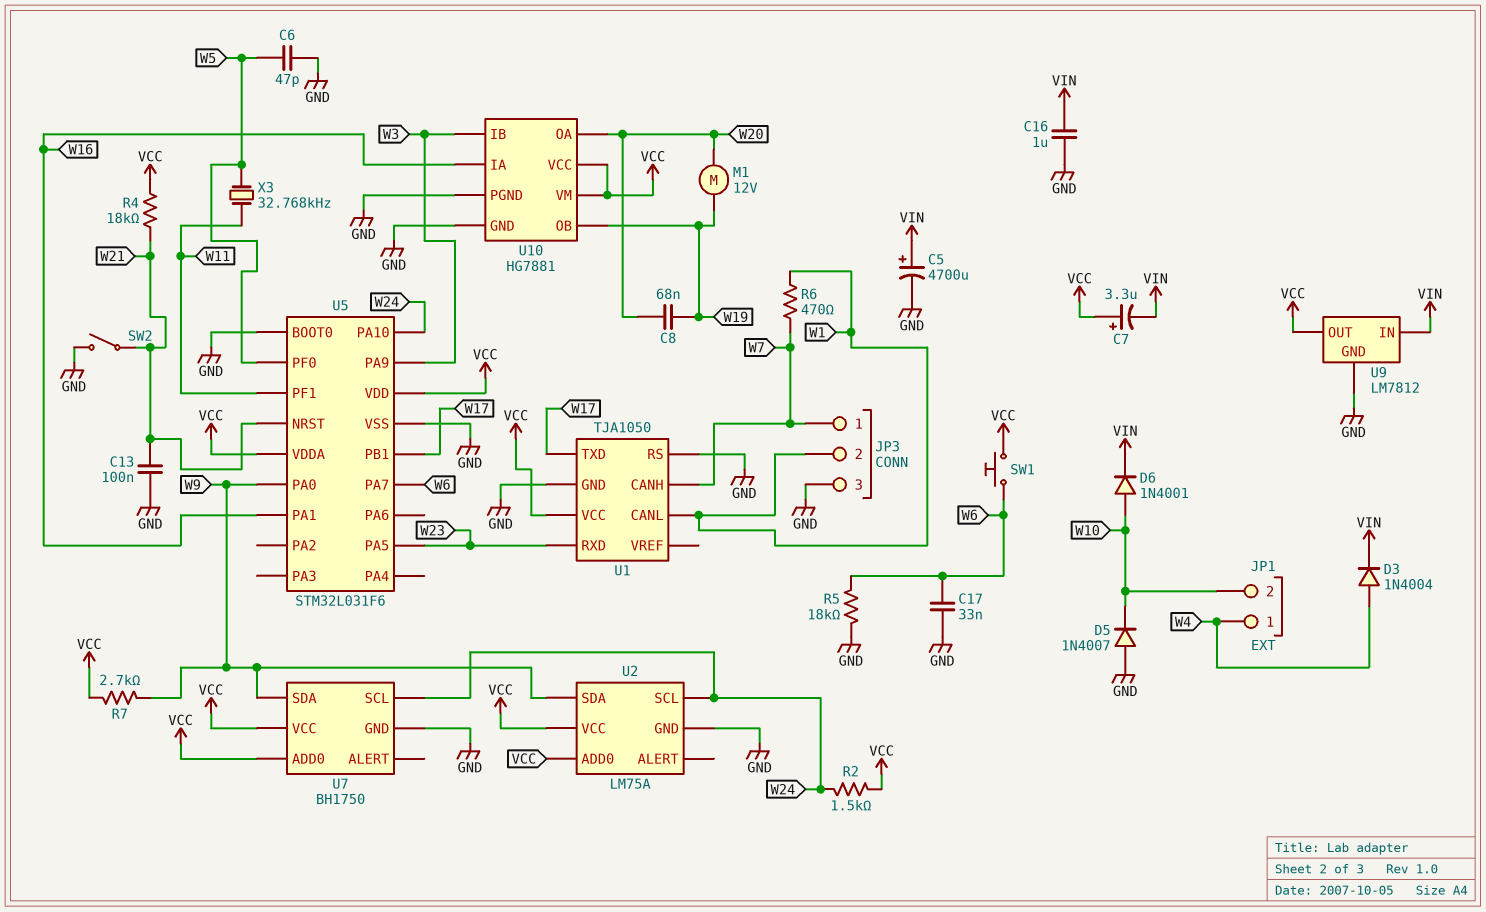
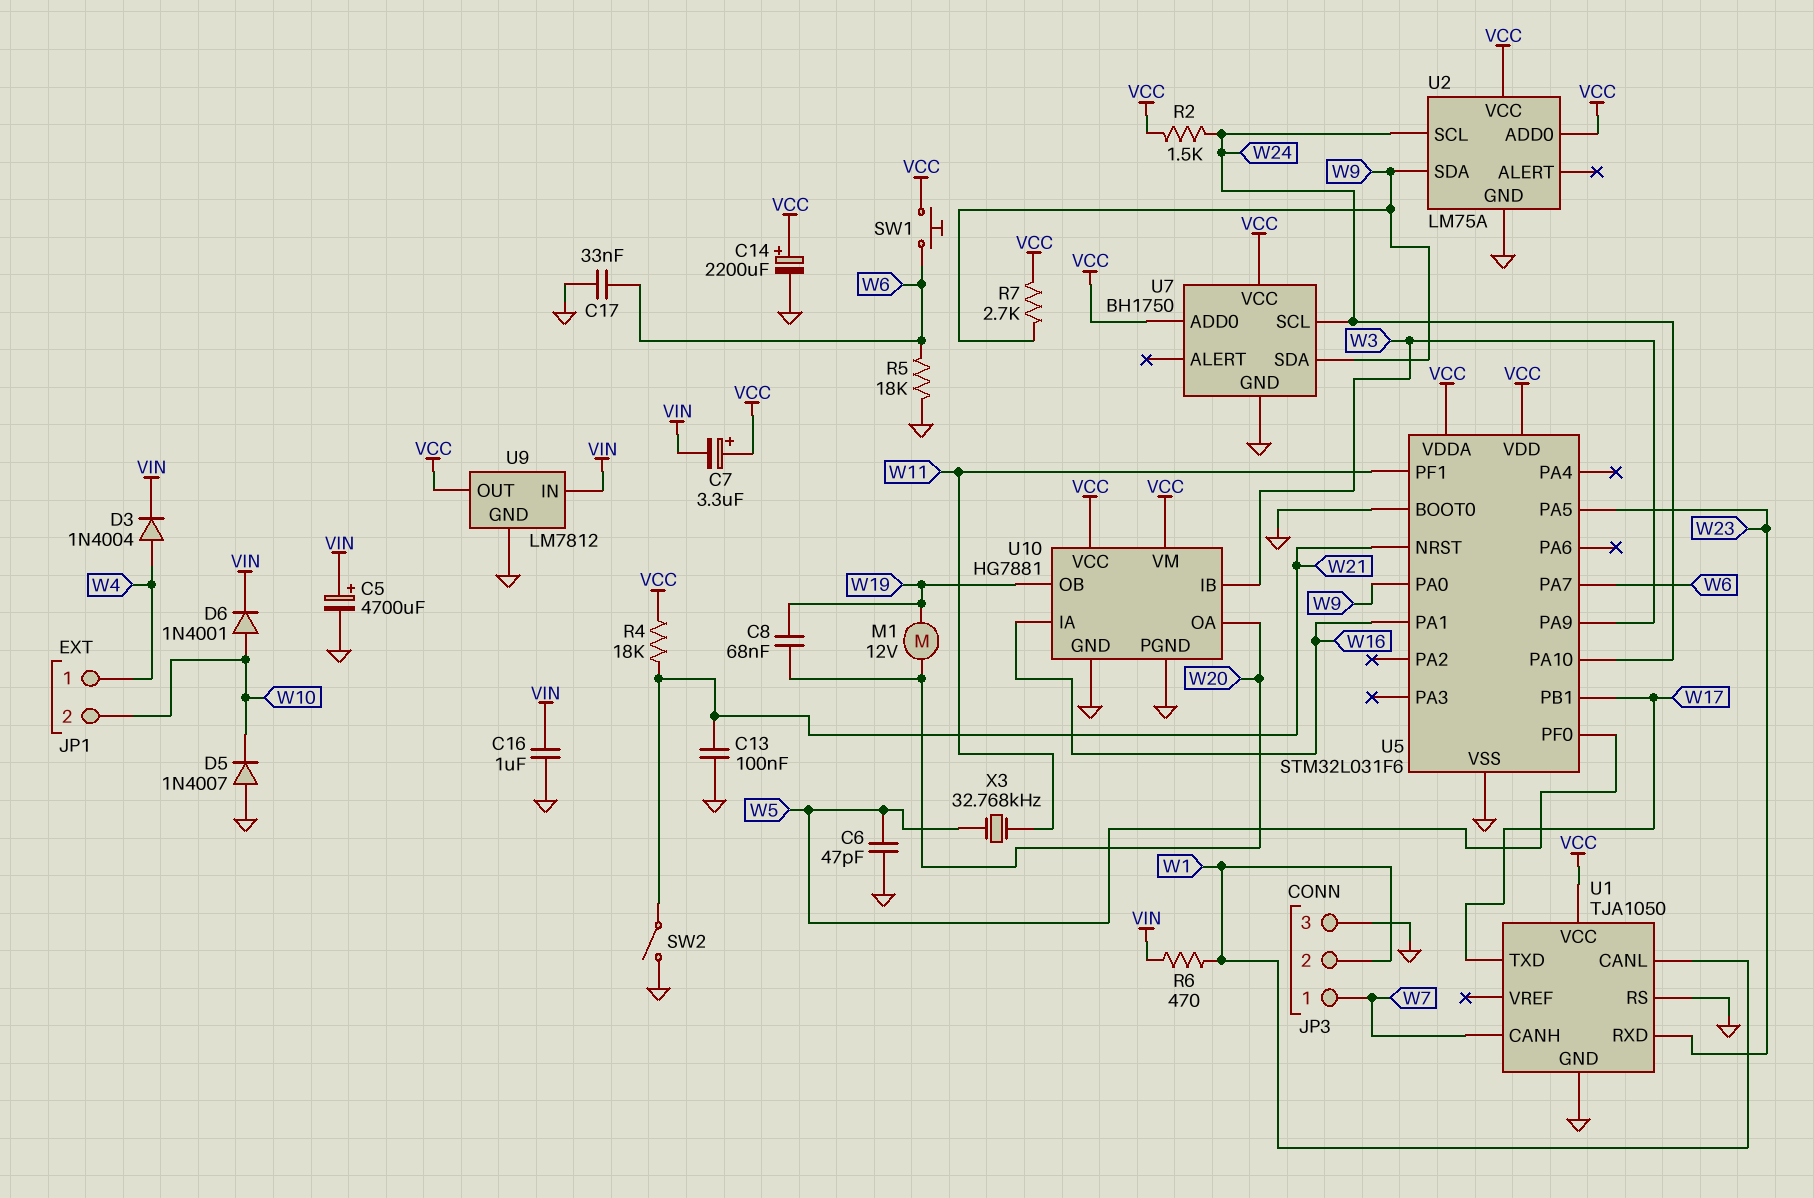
C14: none -> 2200uF (plus VCC, minus GND)
R6: 470 (W1, W7) -> 470 (VIN, W1)

